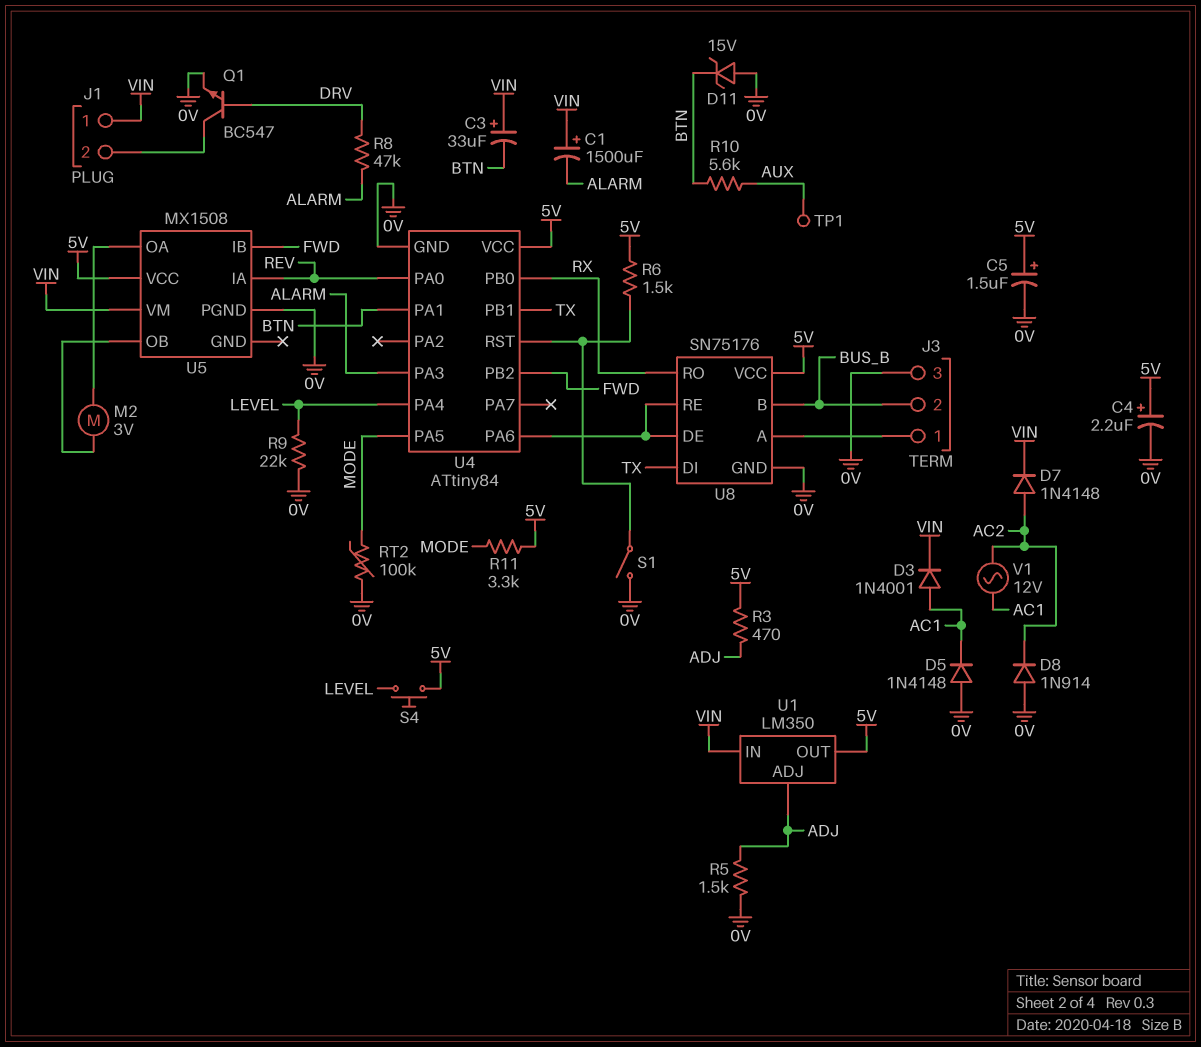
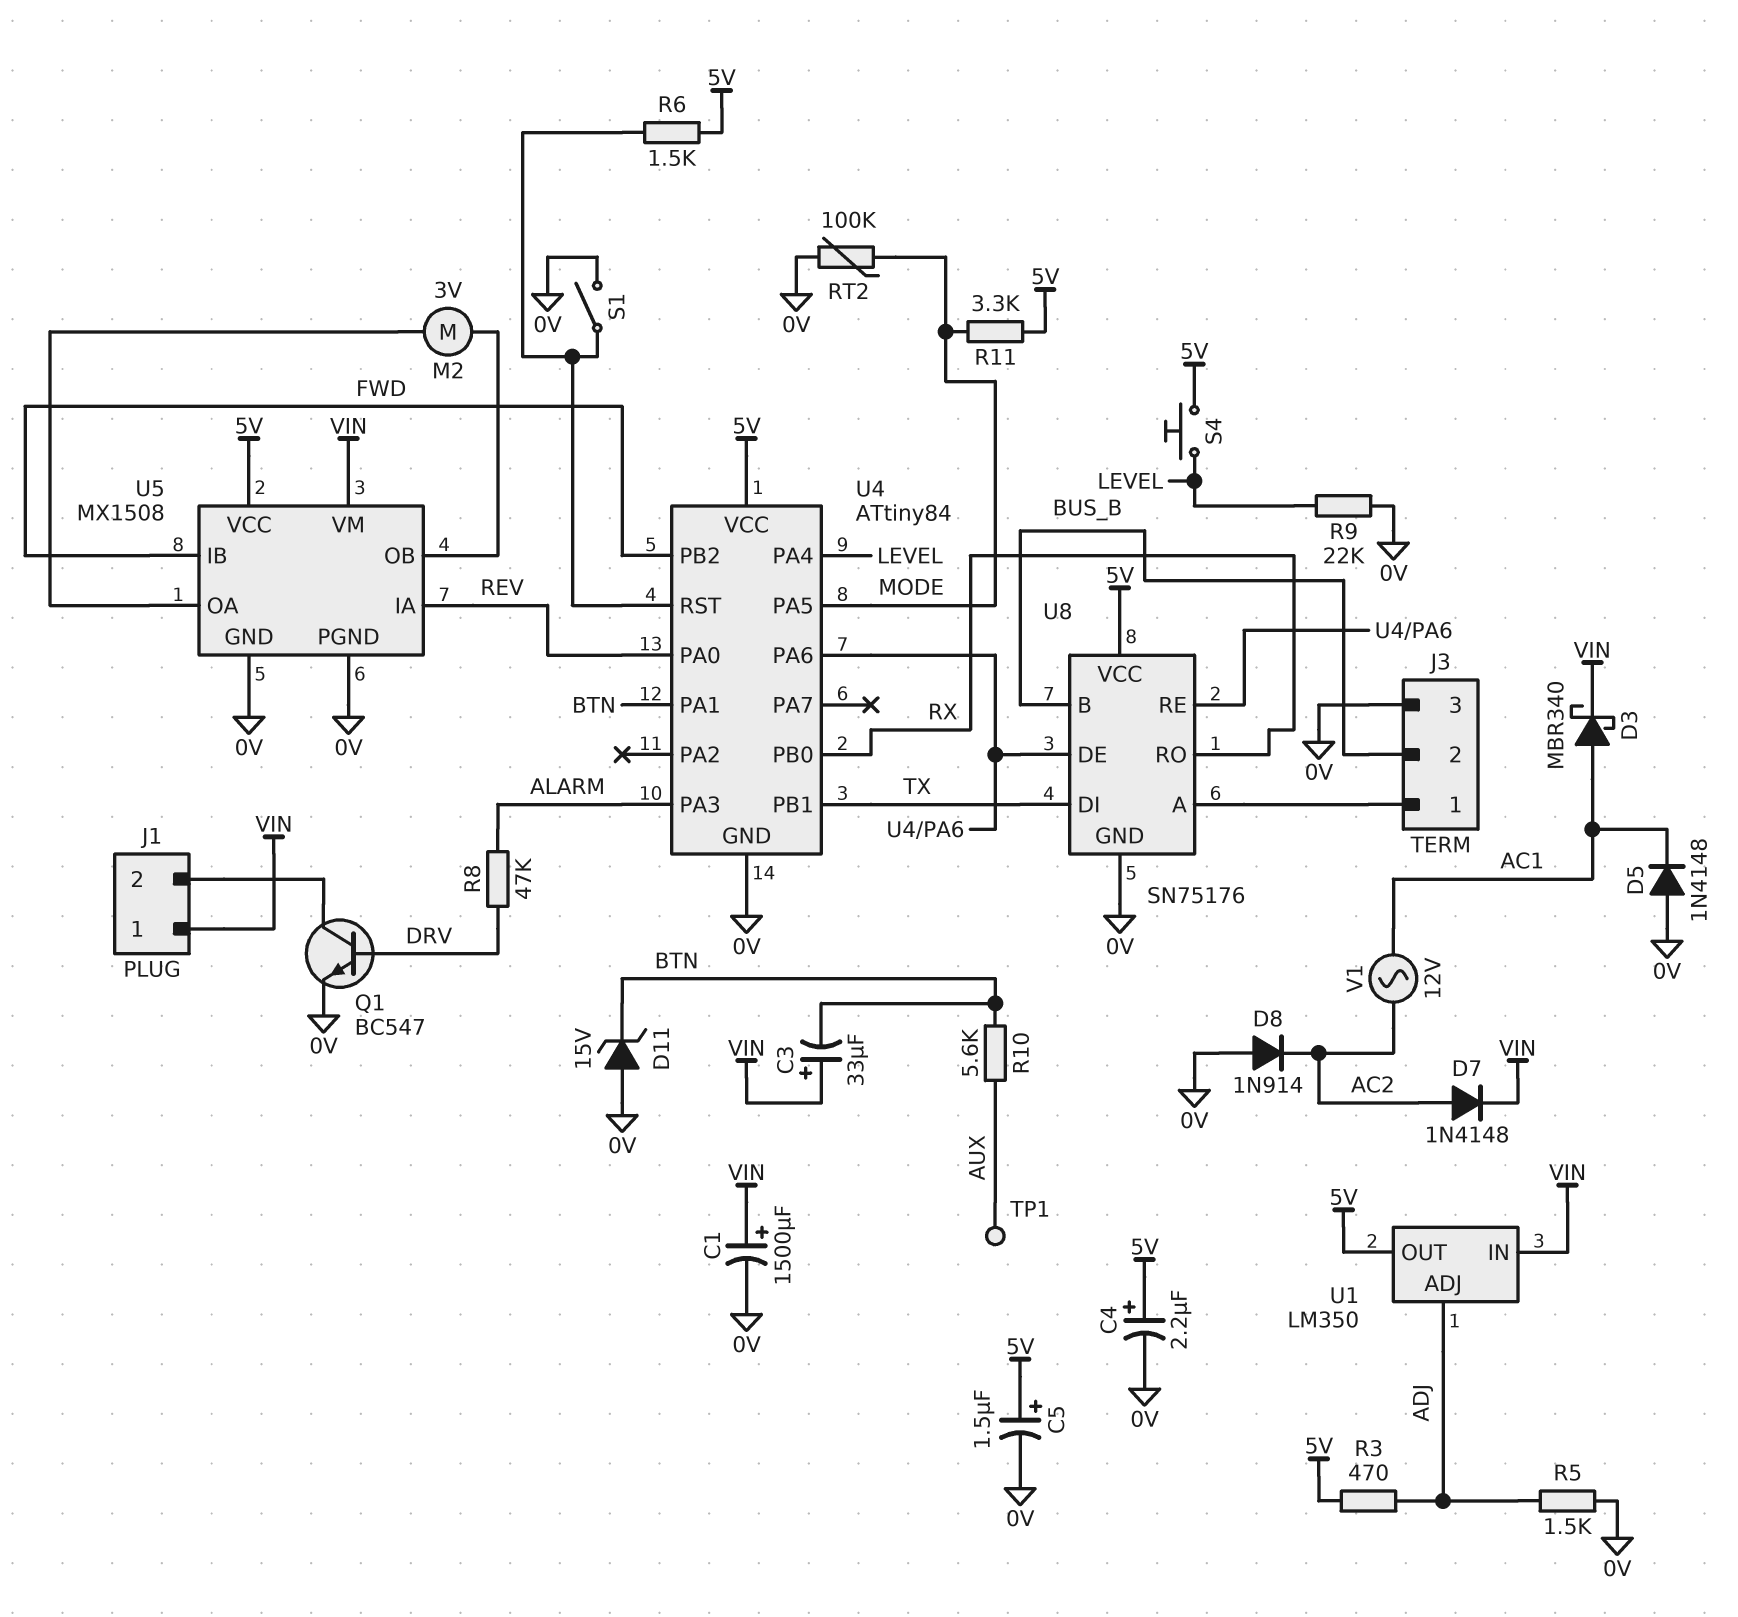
C1: 1500uF (plus VIN, minus ALARM) -> 1500uF (plus VIN, minus 0V)
D3: diode 1N4001 (A AC1, K VIN) -> schottky MBR340 (A AC1, K VIN)
U5 pin GND: none -> 0V

